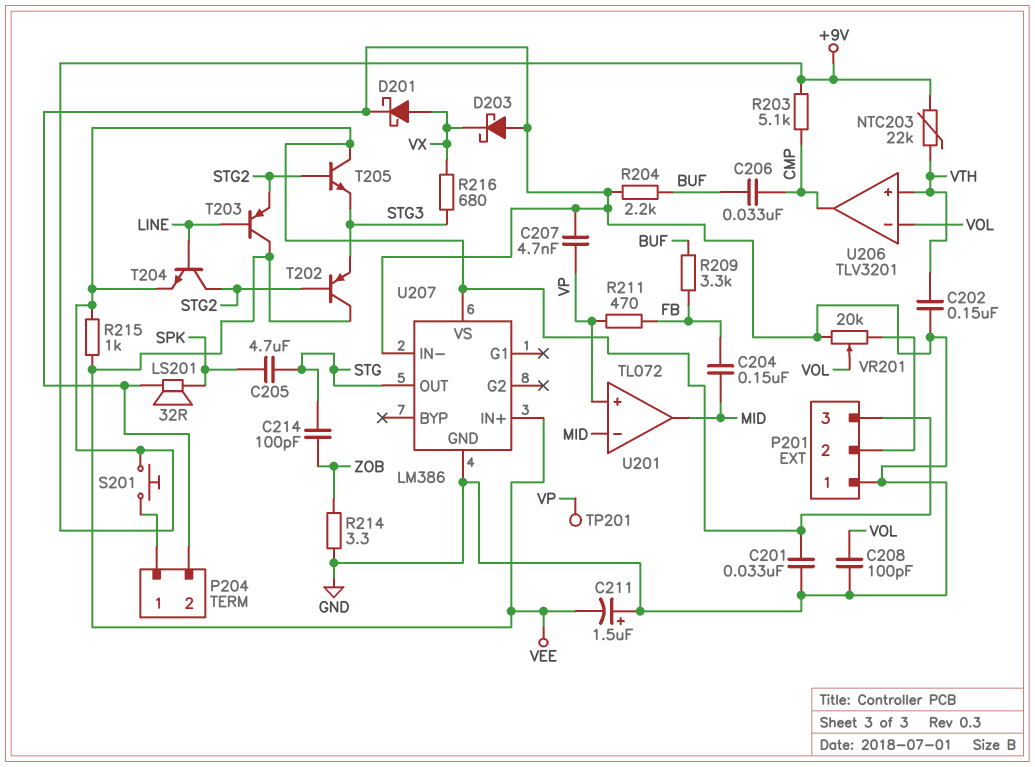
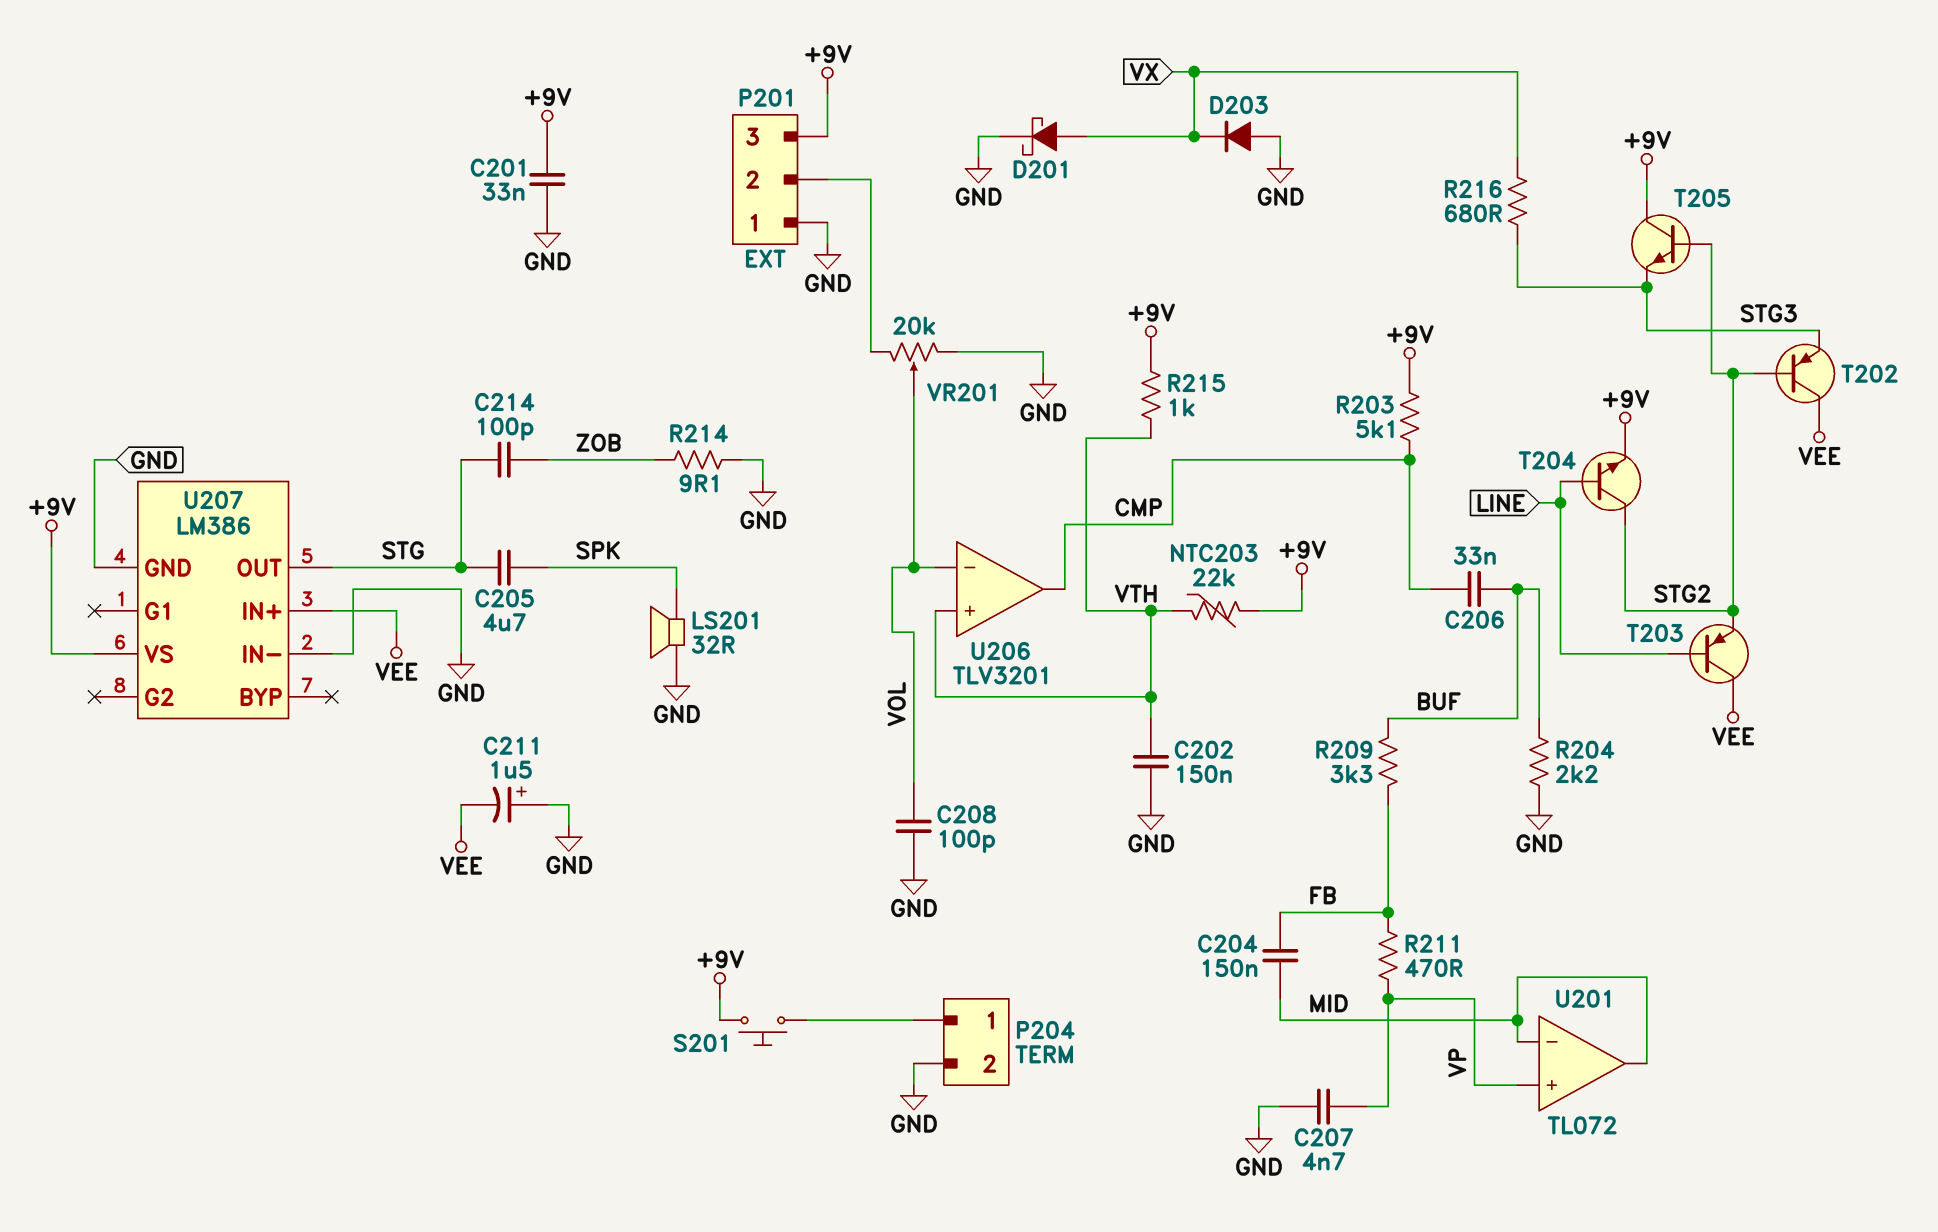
D203: schottky (A GND, K VX) -> diode (A GND, K VX)
R214: 3.3 (GND, ZOB) -> 9.1 (GND, ZOB)
R215: 1k (+9V, VEE) -> 1k (+9V, VTH)
TP201: test point (VP) -> none

